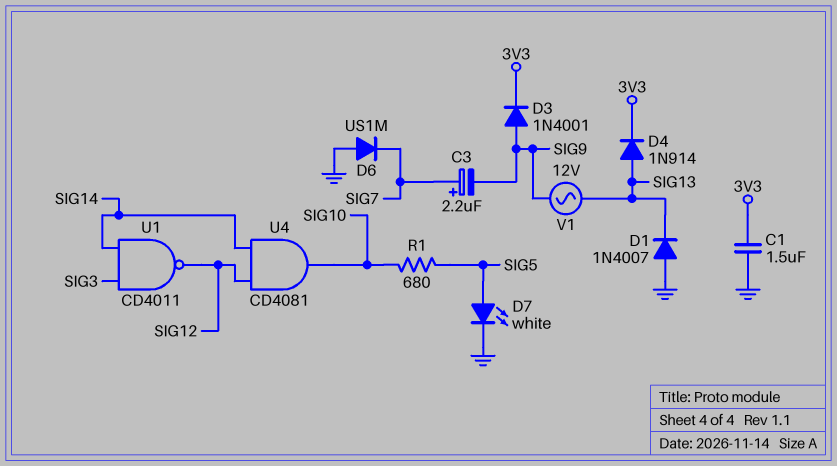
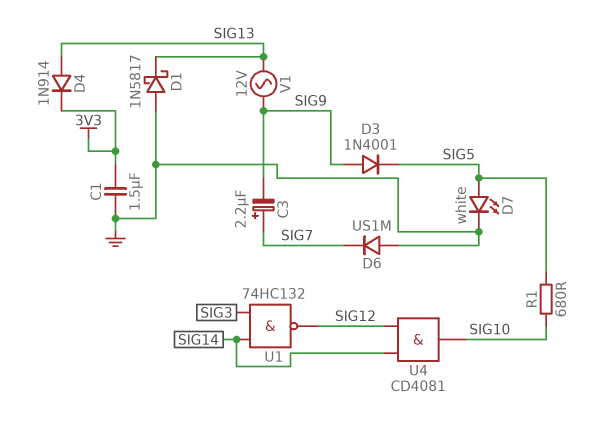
D1: diode 1N4007 (A GND, K SIG13) -> schottky 1N5817 (A GND, K SIG13)
D3: diode 1N4001 (A SIG9, K 3V3) -> diode 1N4001 (A SIG9, K SIG5)
U1: NAND CD4011 (in SIG3, in SIG14, out SIG12) -> NAND 74HC132 (in SIG3, in SIG14, out SIG12)

